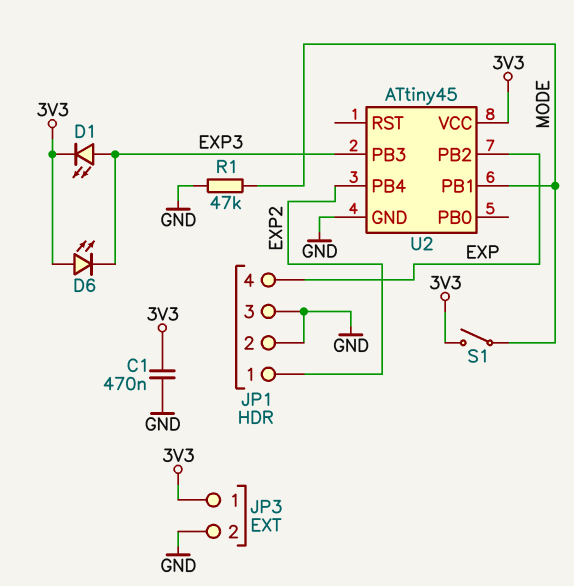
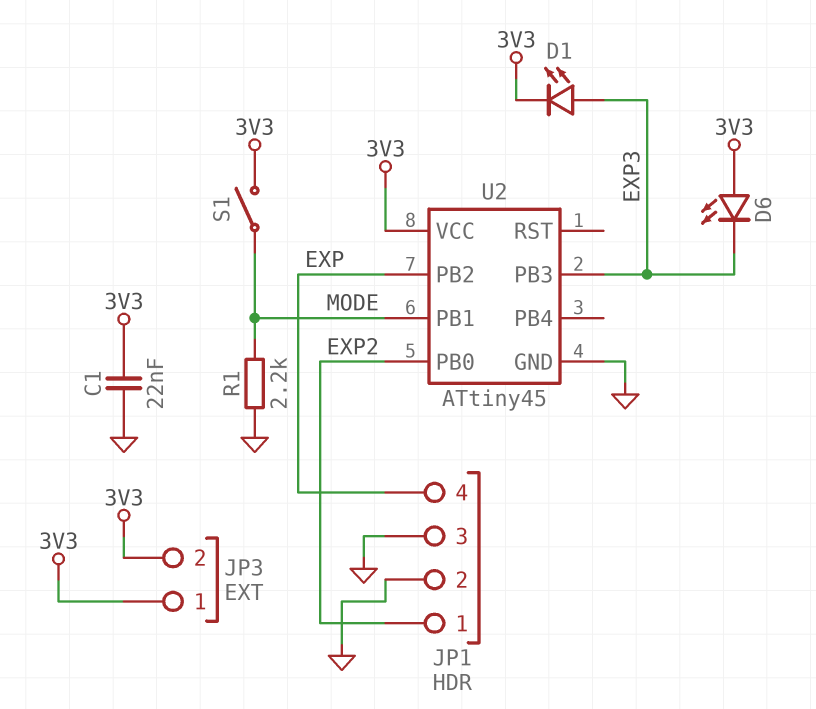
C1: 470nF (3V3, GND) -> 22nF (3V3, GND)
JP3 pin 2: GND -> 3V3
R1: 47k (GND, MODE) -> 2.2k (GND, MODE)
U2 pin PB0: none -> EXP2
U2 pin PB4: EXP2 -> none

